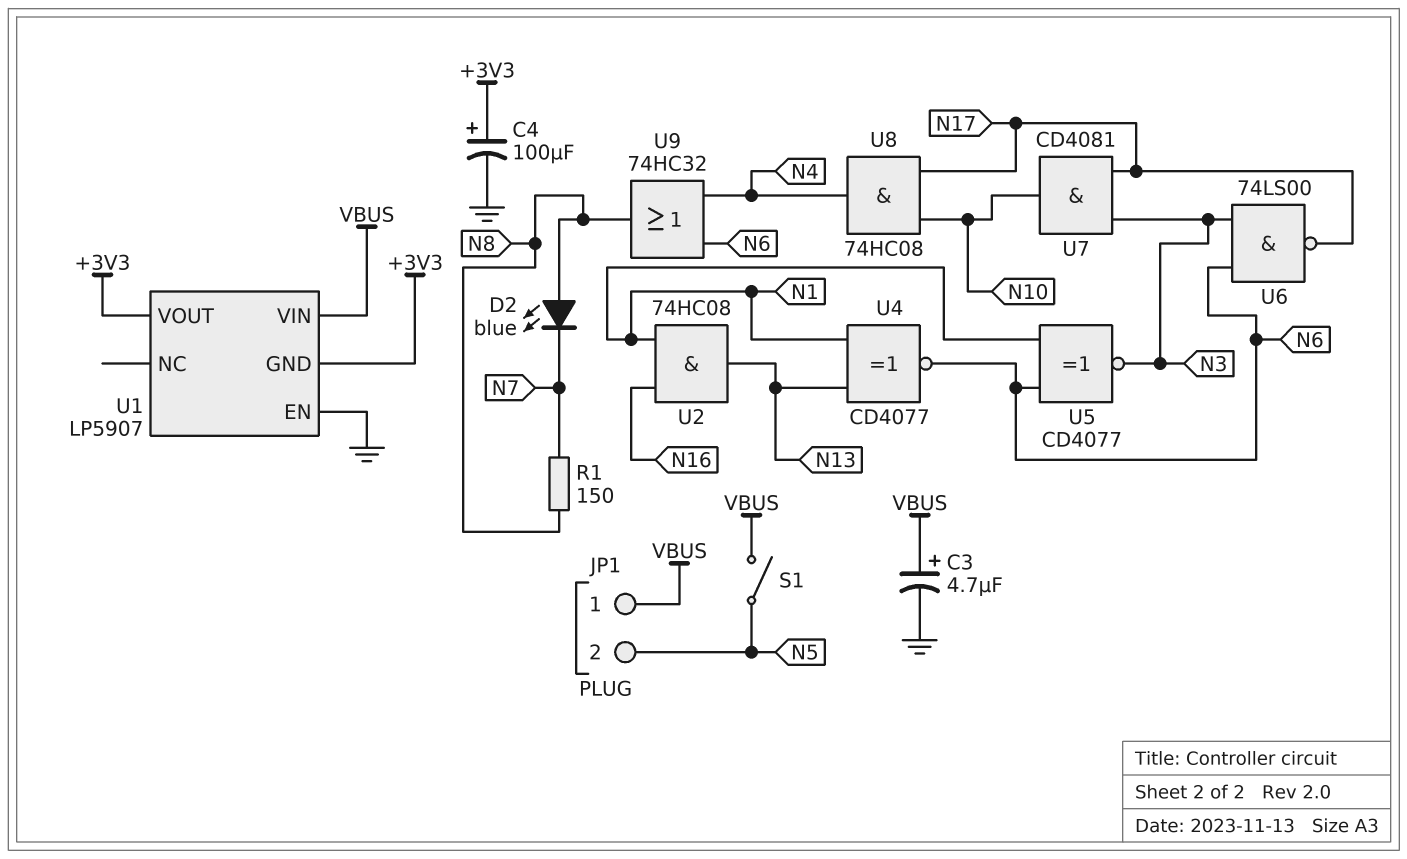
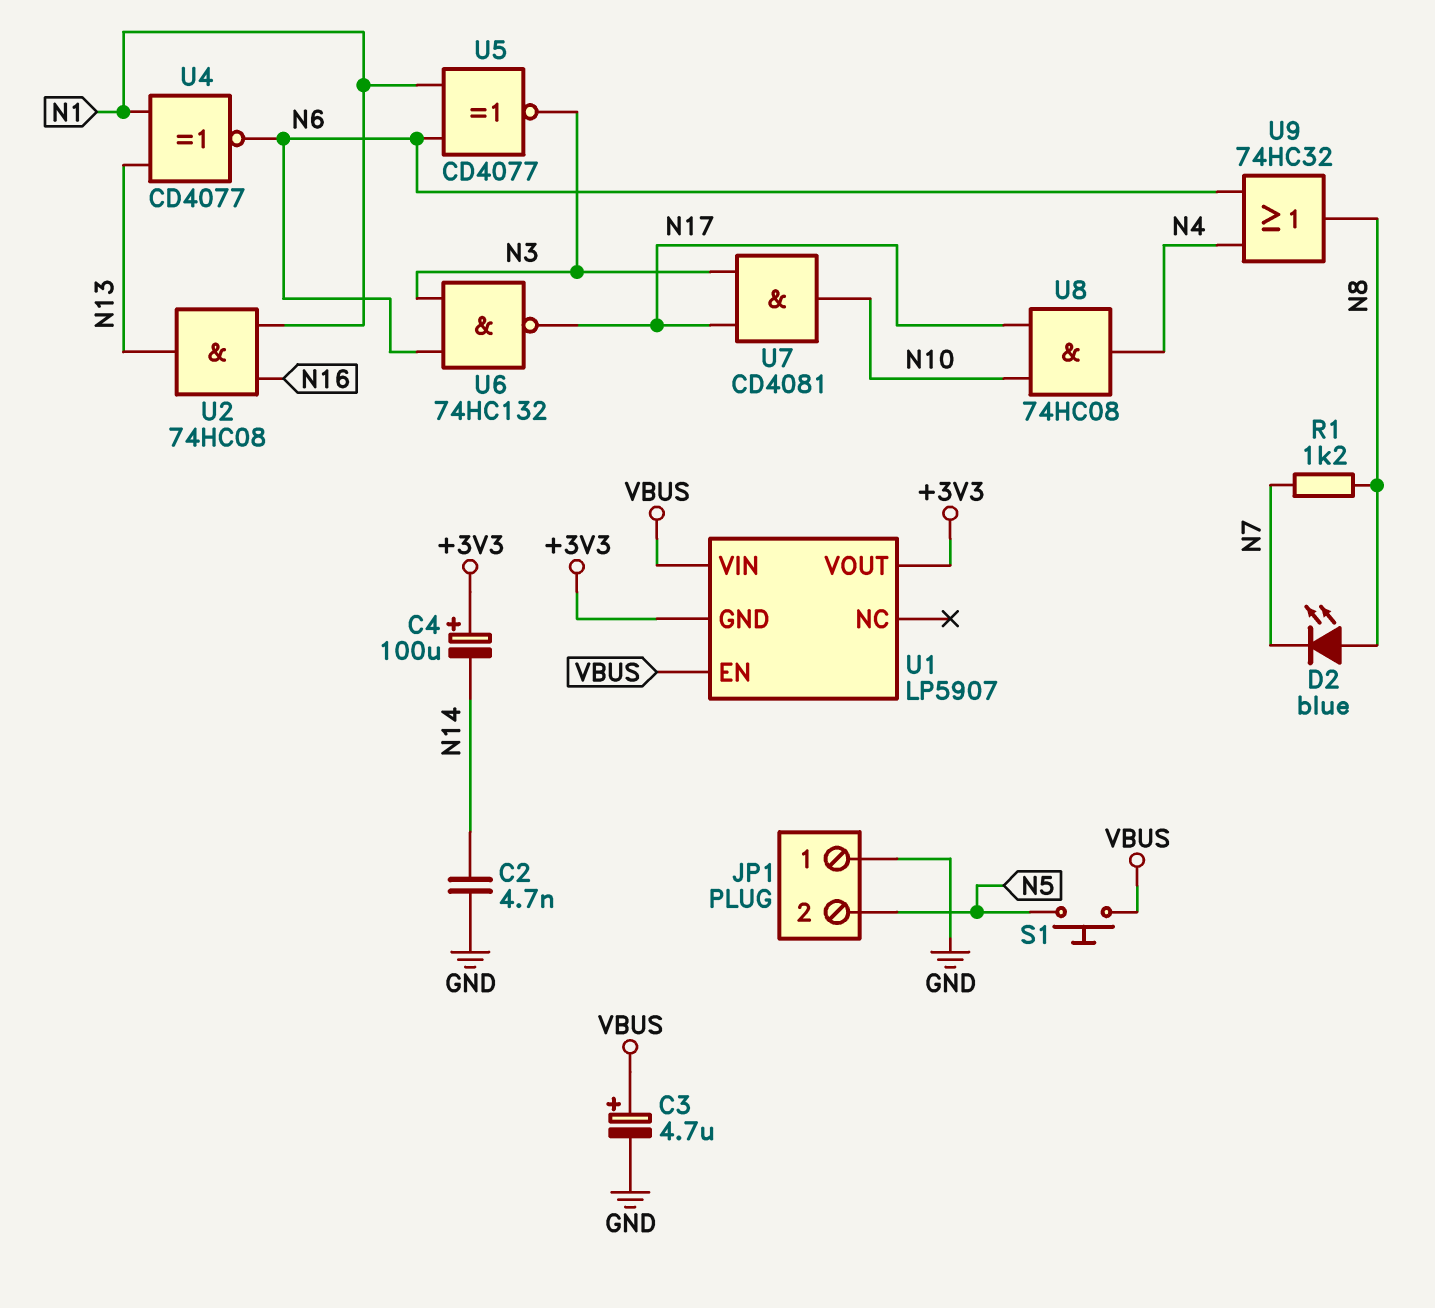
C2: none -> 4.7nF (GND, N14)
C4: 100uF (plus +3V3, minus GND) -> 100uF (plus +3V3, minus N14)
JP1 pin 1: VBUS -> GND
R1: 150 (N7, N8) -> 1.2k (N7, N8)
S1: switch (N5, VBUS) -> button (N5, VBUS)
U1 pin EN: GND -> VBUS
U6: NAND 74LS00 (in N3, in N6, out N17) -> NAND 74HC132 (in N3, in N6, out N17)

